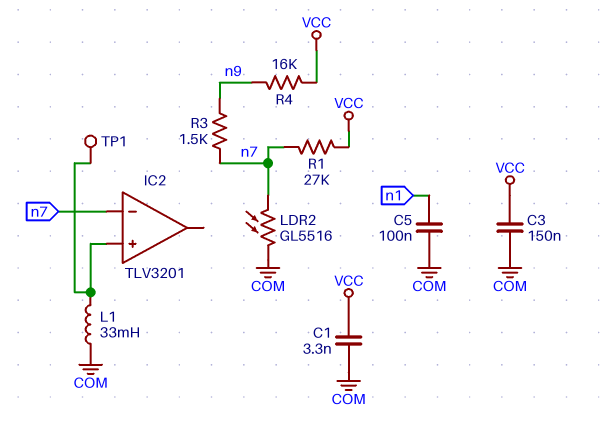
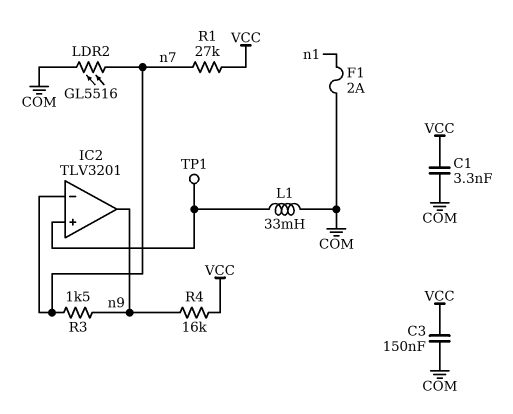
C5: 100nF (COM, n1) -> none
F1: none -> 2A (COM, n1)
IC2 pin out: none -> n9

